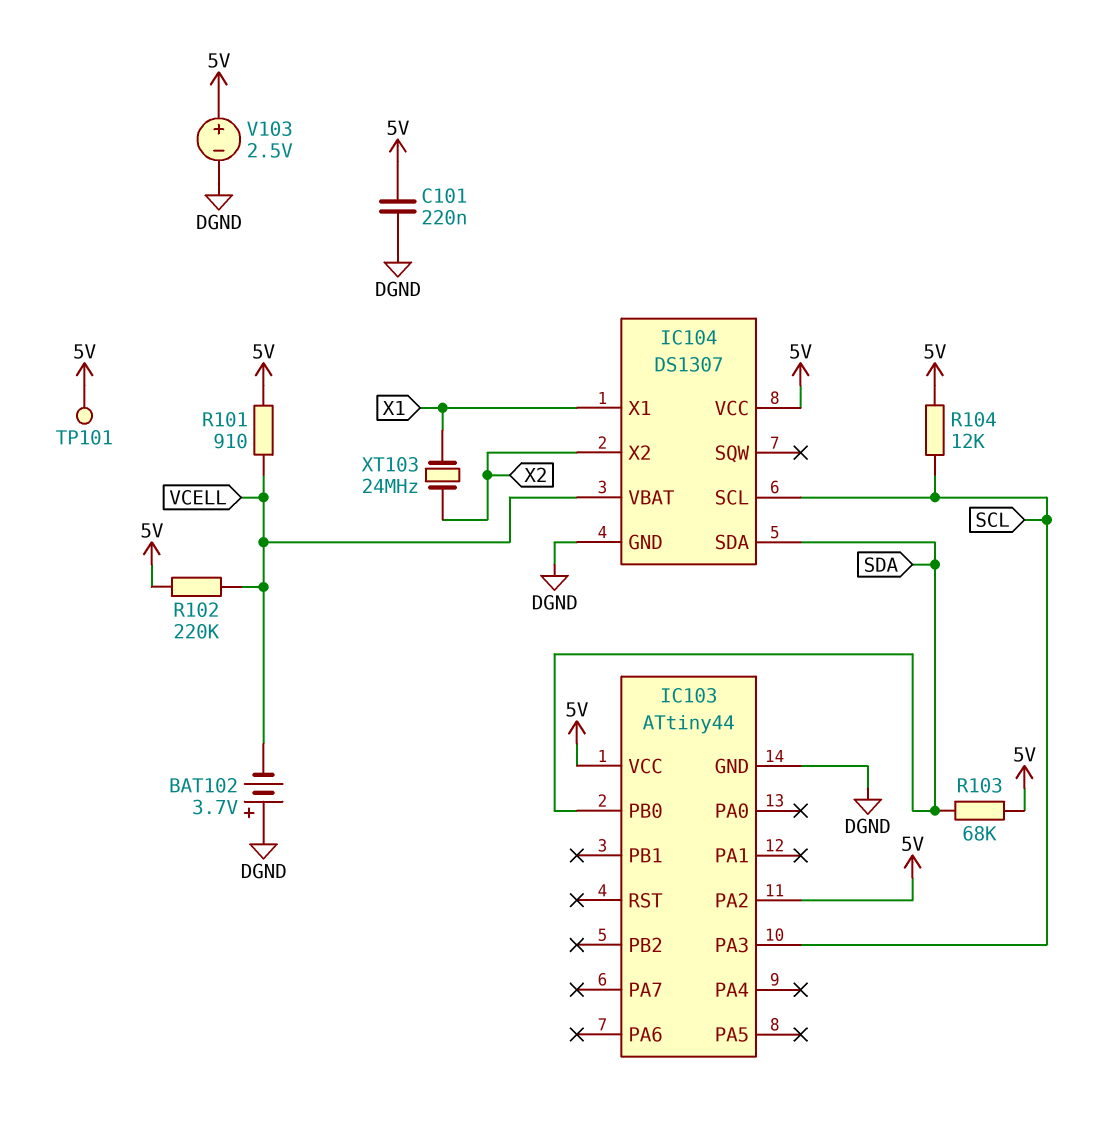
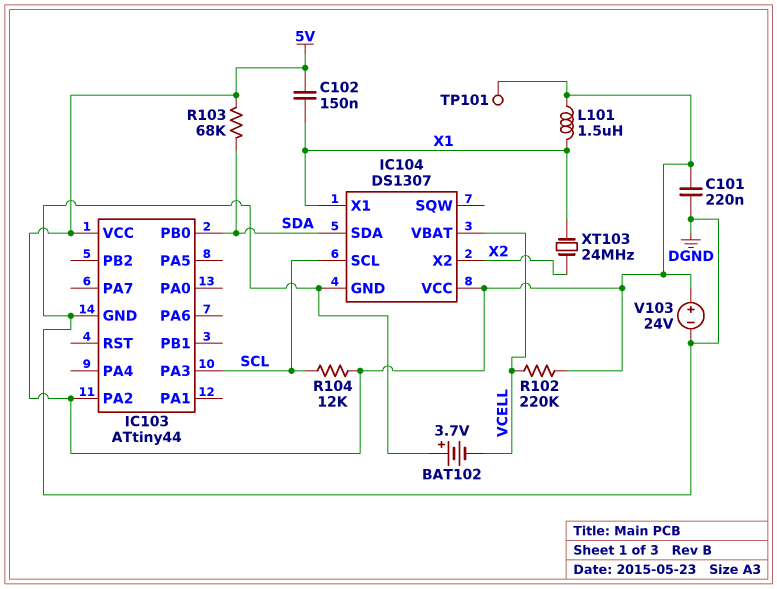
C102: none -> 150nF (5V, X1)
L101: none -> 1.5uH (5V, X1)
R101: 910 (5V, VCELL) -> none
V103: 2.5V (plus 5V, minus DGND) -> 24V (plus 5V, minus DGND)

